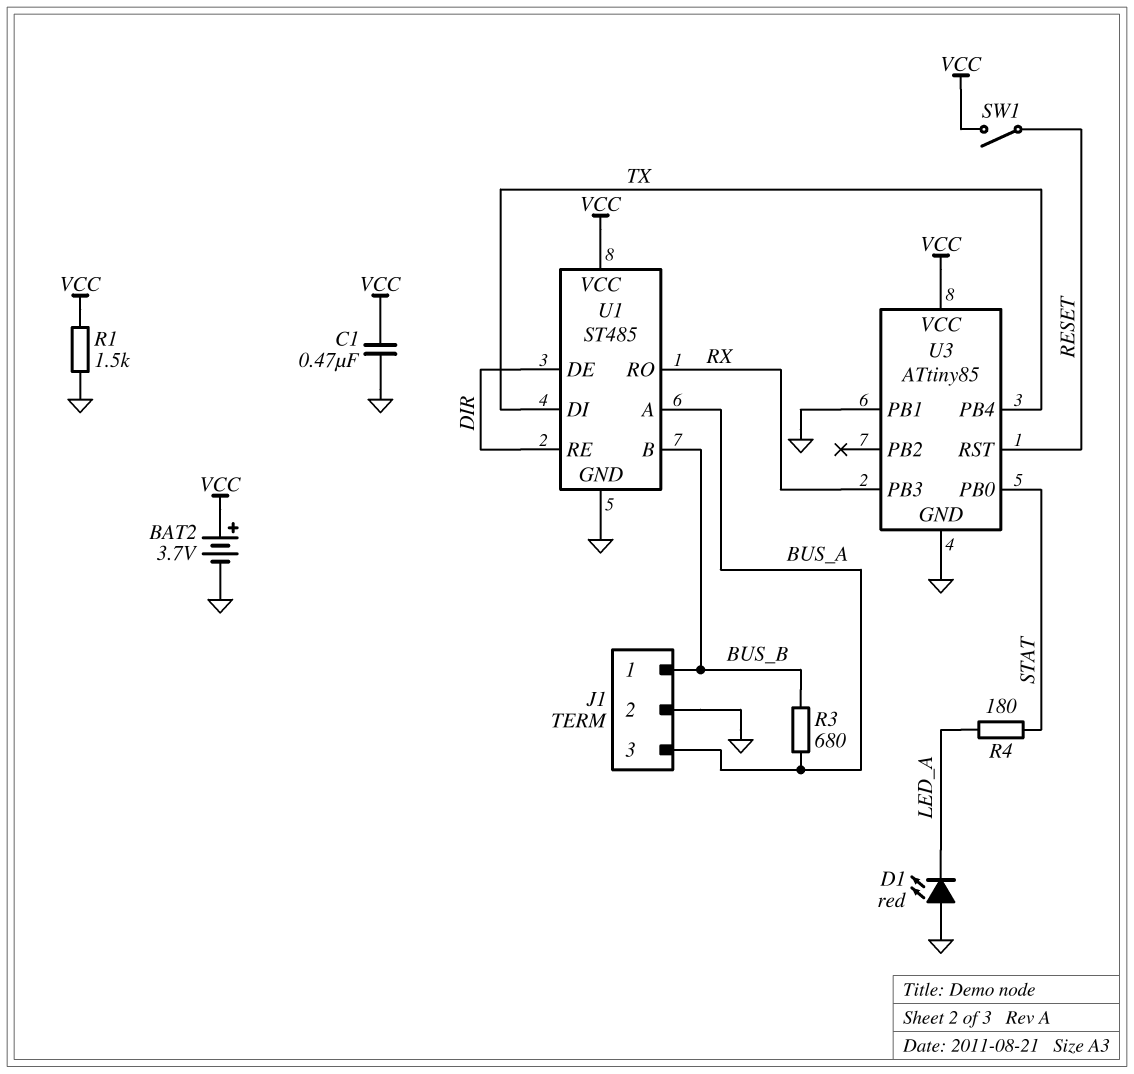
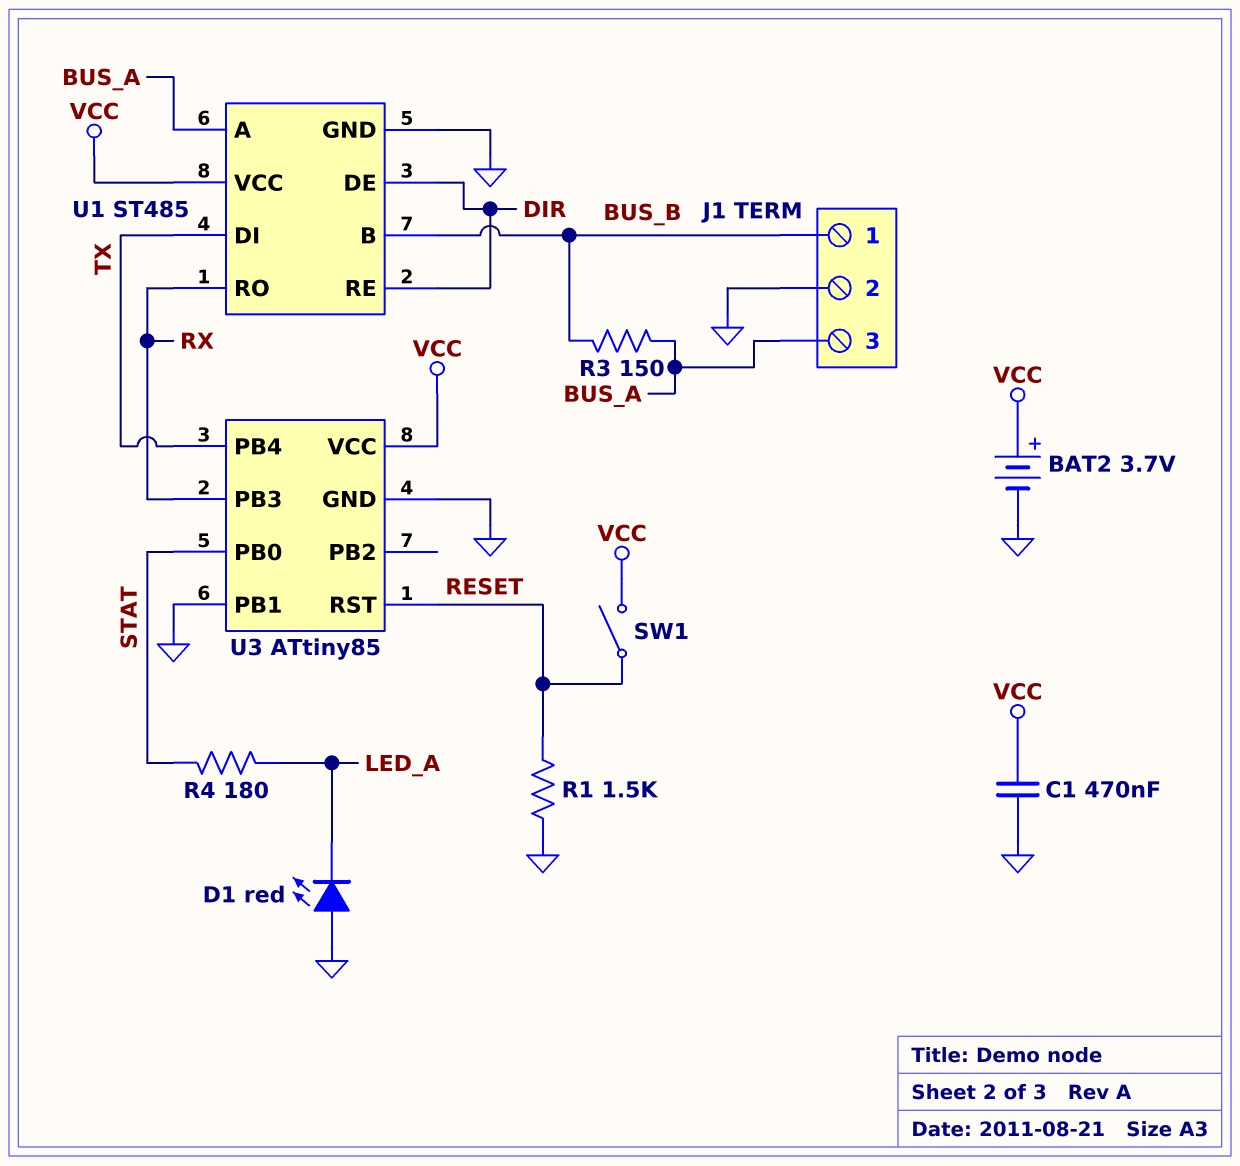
R1: 1.5k (GND, VCC) -> 1.5k (GND, RESET)
R3: 680 (BUS_A, BUS_B) -> 150 (BUS_A, BUS_B)

